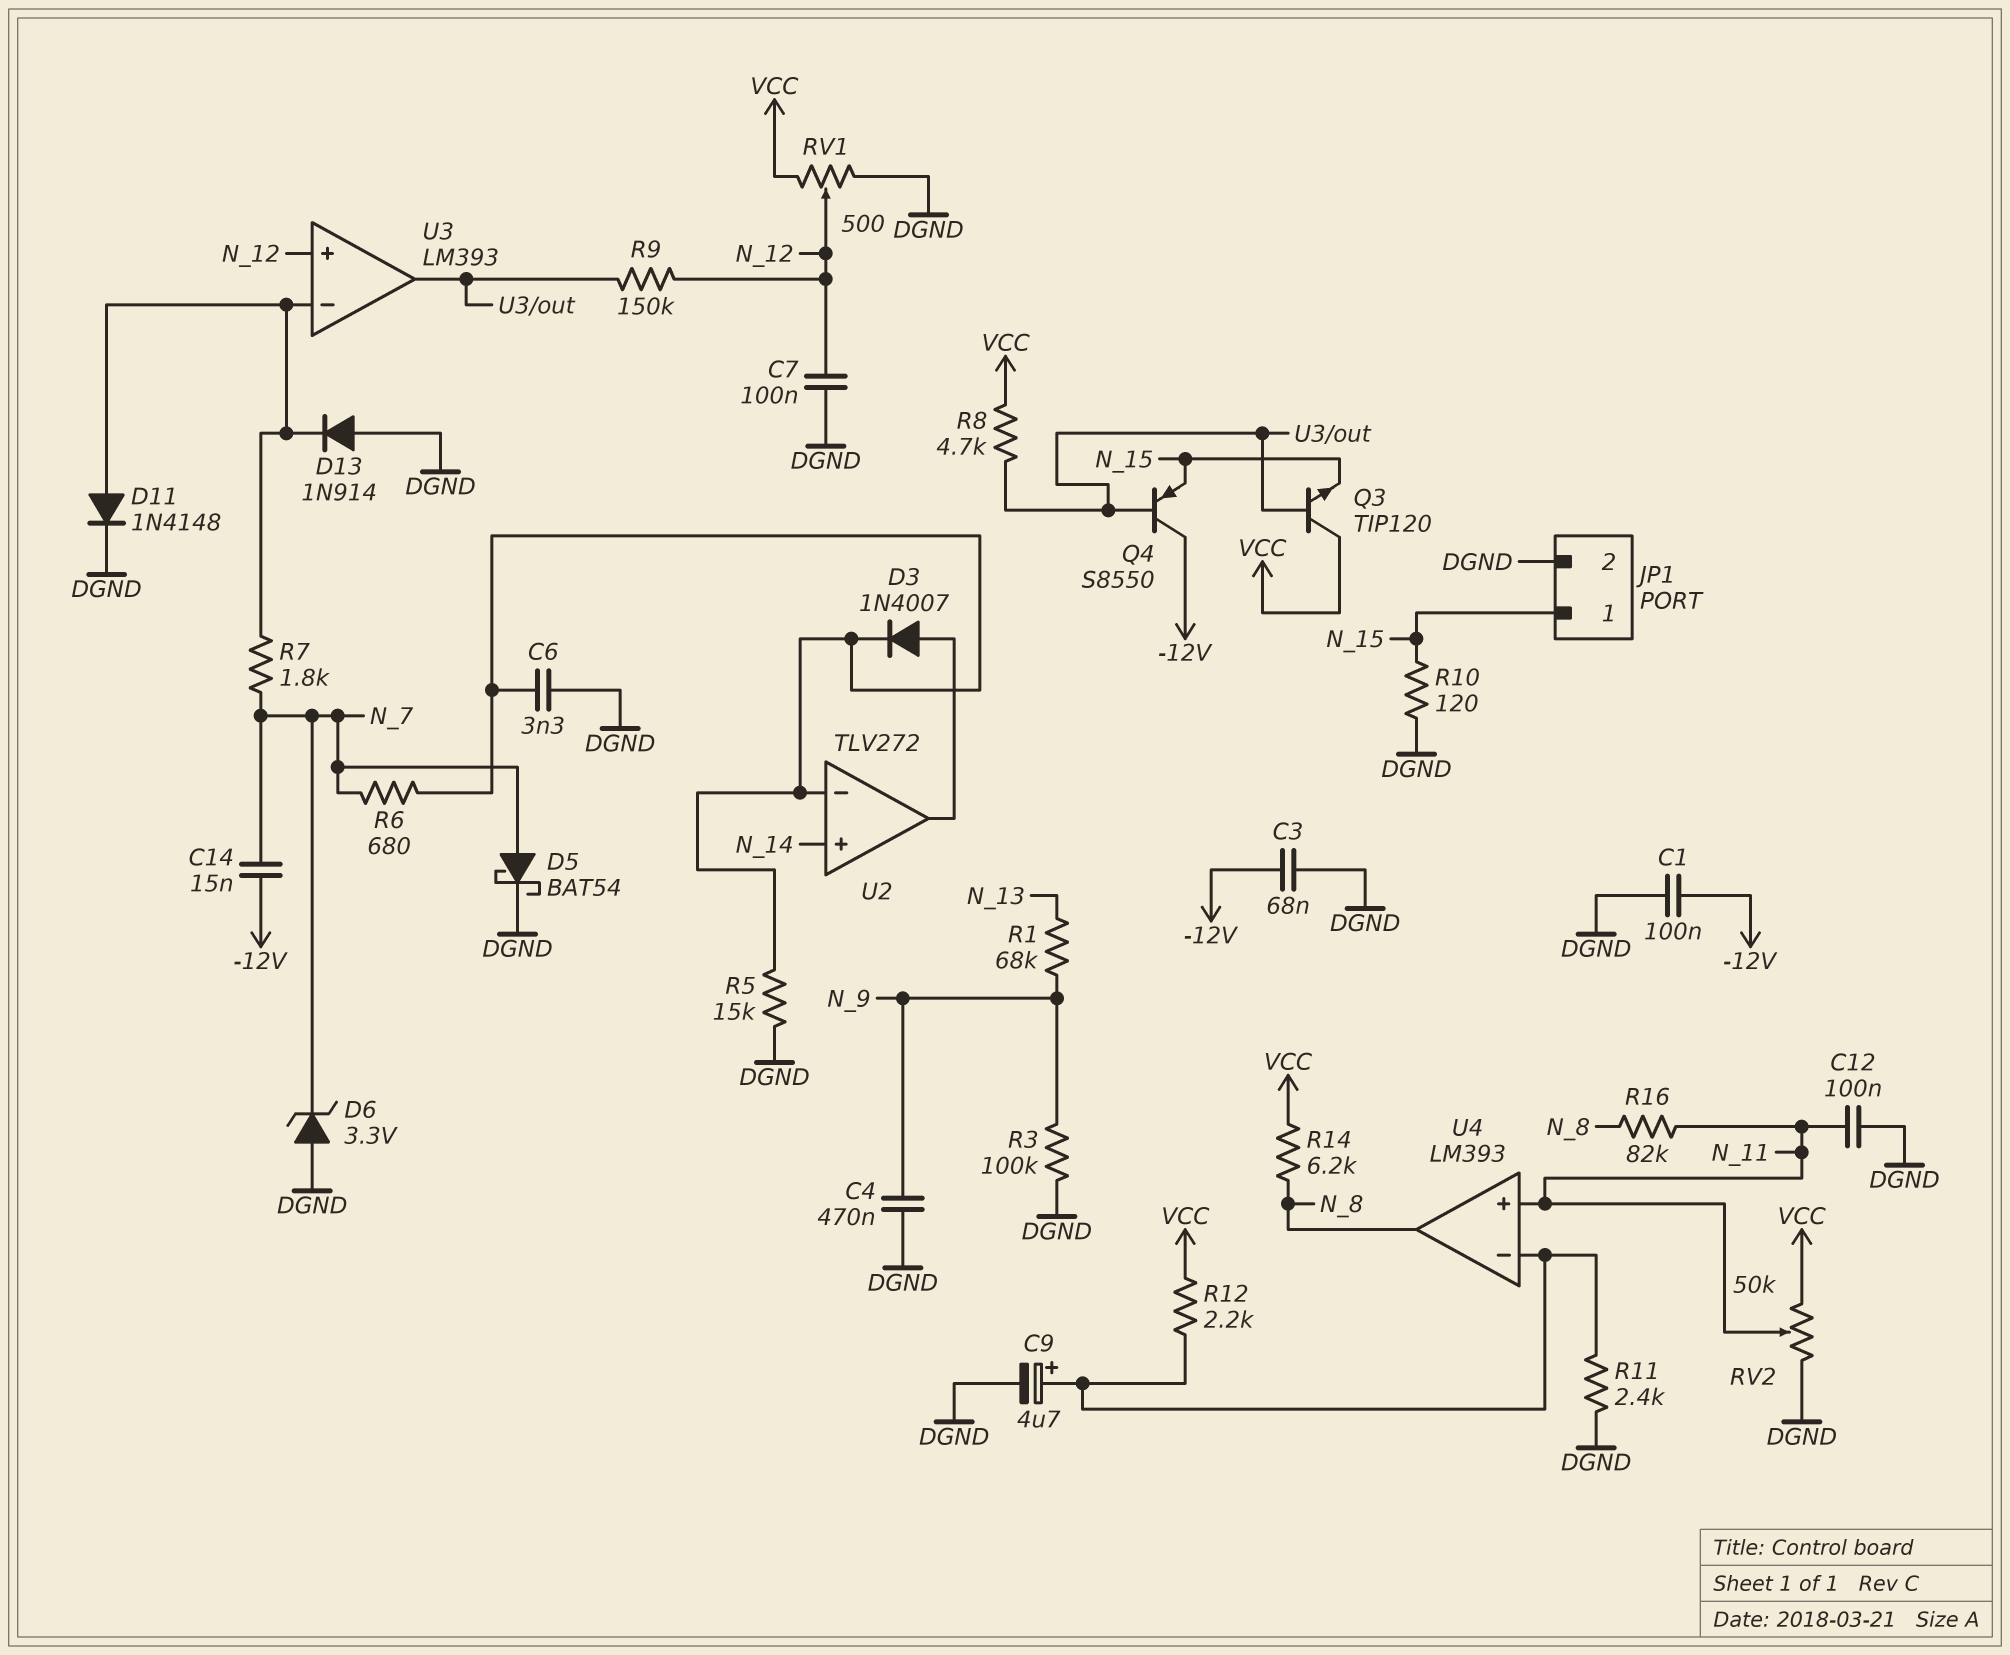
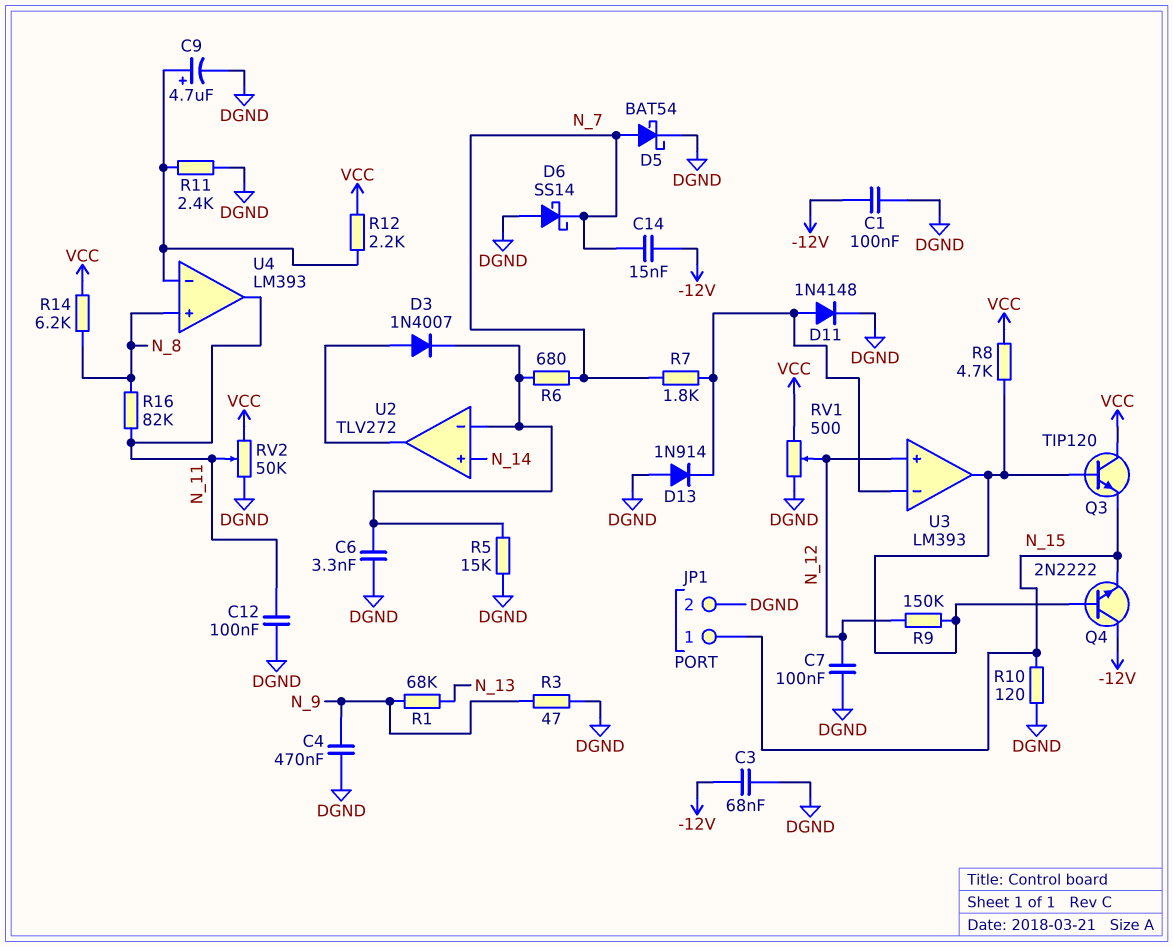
D6: zener 3.3V (A DGND, K N_7) -> schottky SS14 (A DGND, K N_7)
Q4: PNP S8550 (B U3/out, C -12V, E N_15) -> NPN 2N2222 (B U3/out, C -12V, E N_15)
R3: 100k (DGND, N_9) -> 47 (DGND, N_9)
U4 pin in+: N_11 -> N_8
U4 pin out: N_8 -> N_11

